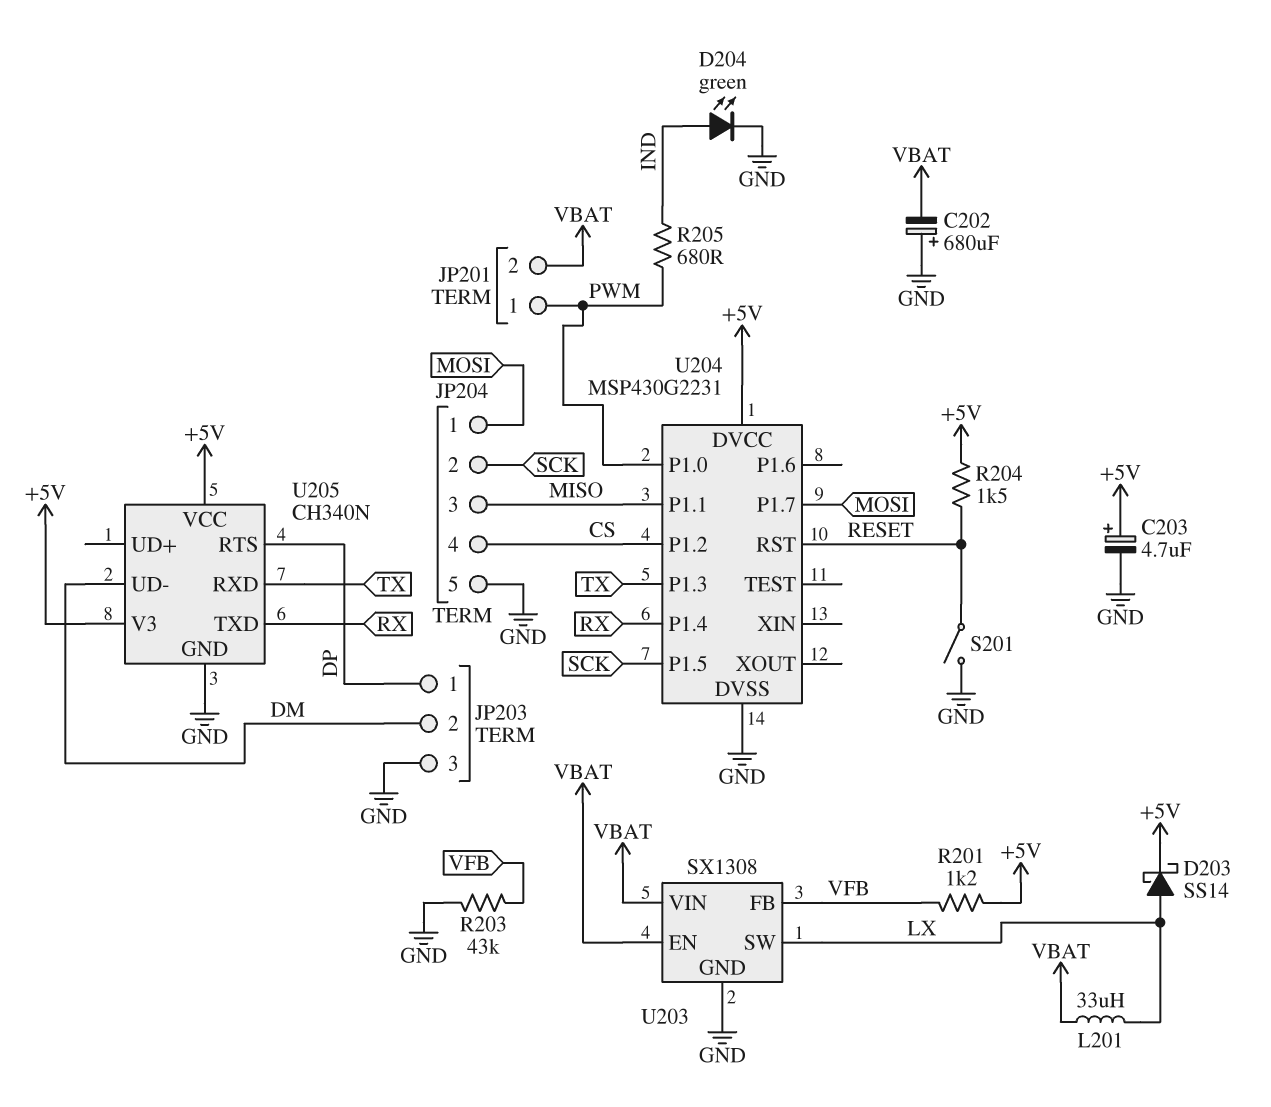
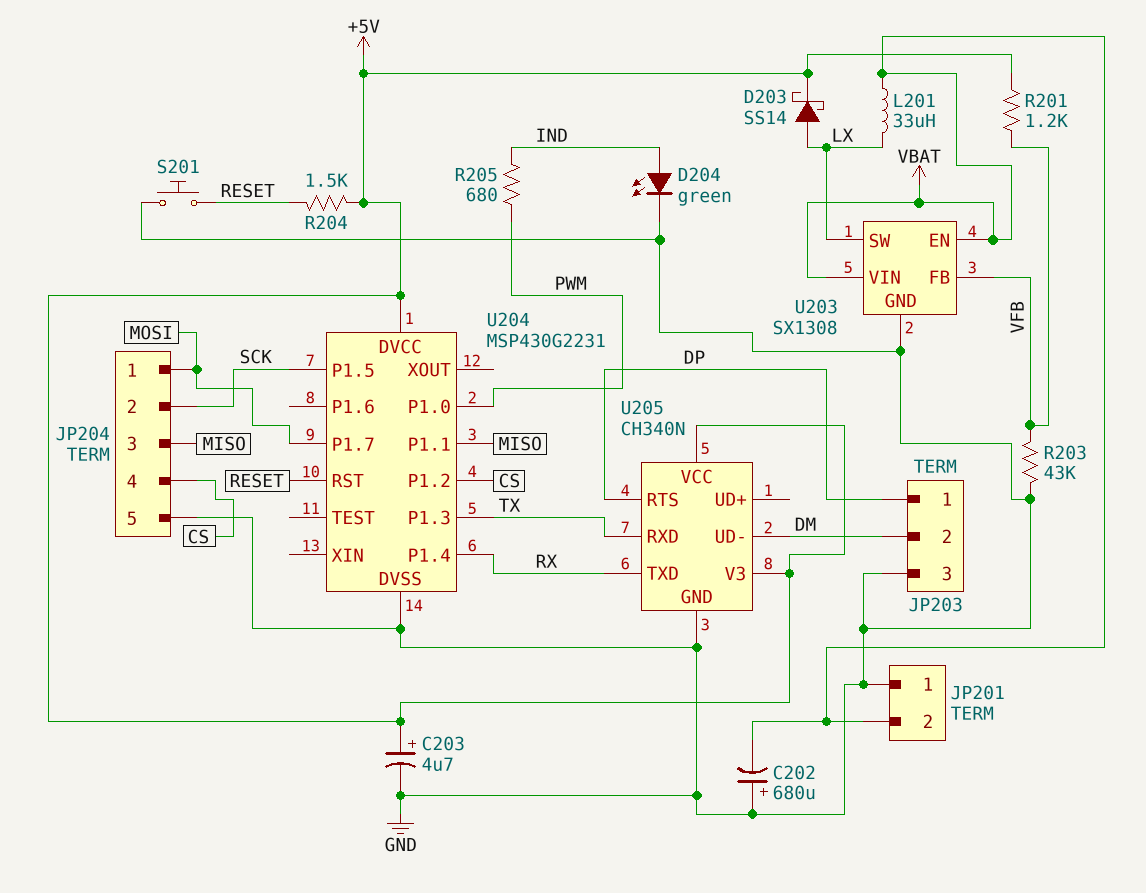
JP201 pin 1: PWM -> GND
S201: switch (GND, RESET) -> button (GND, RESET)

